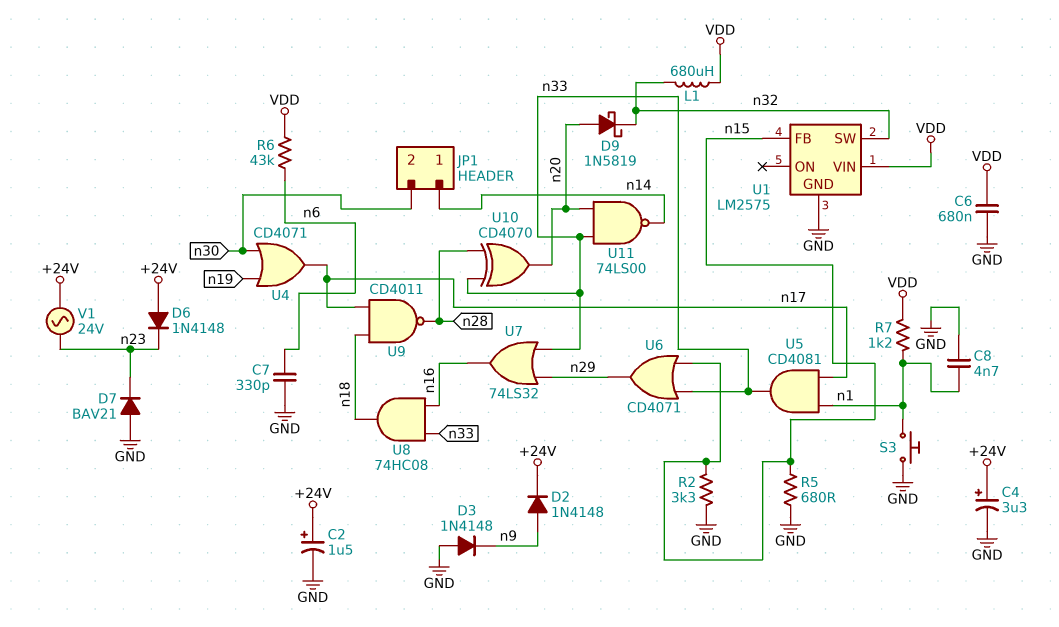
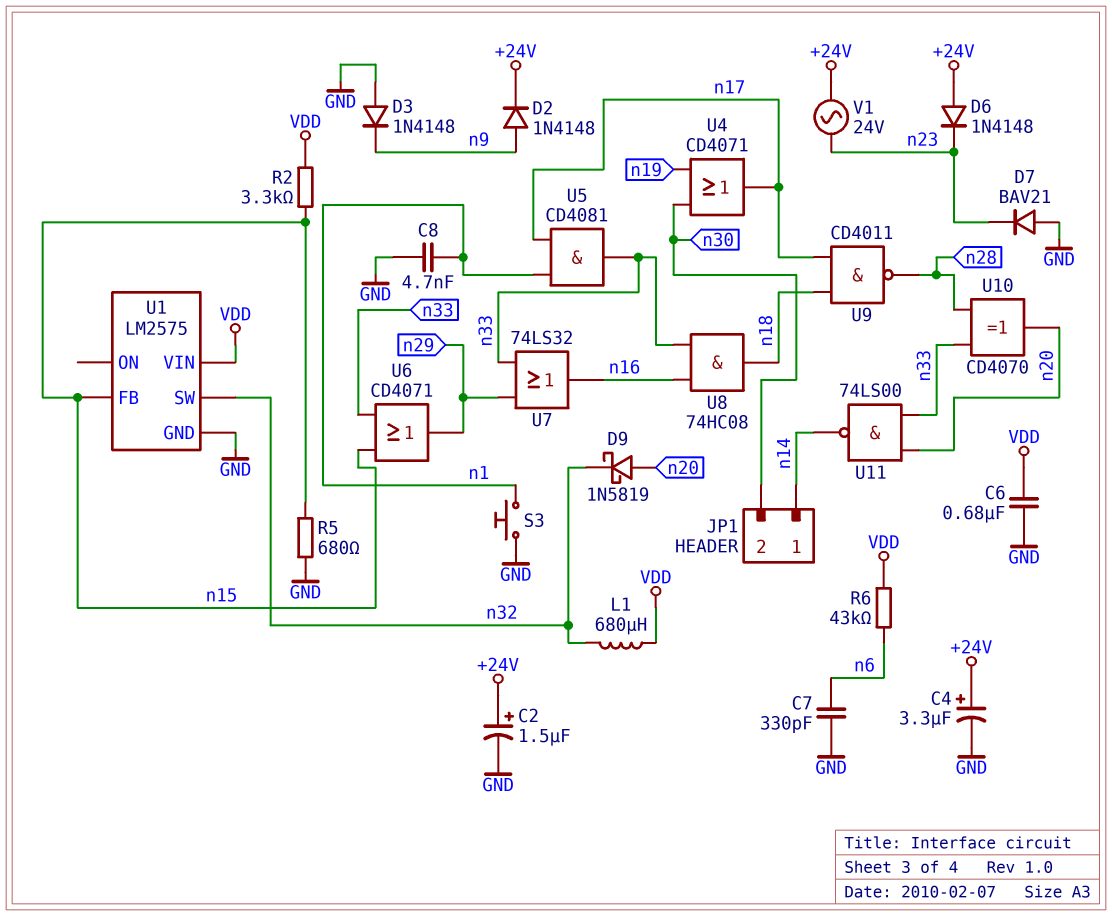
R2: 3.3k (GND, n15) -> 3.3k (VDD, n15)
R7: 1.2k (VDD, n1) -> none

